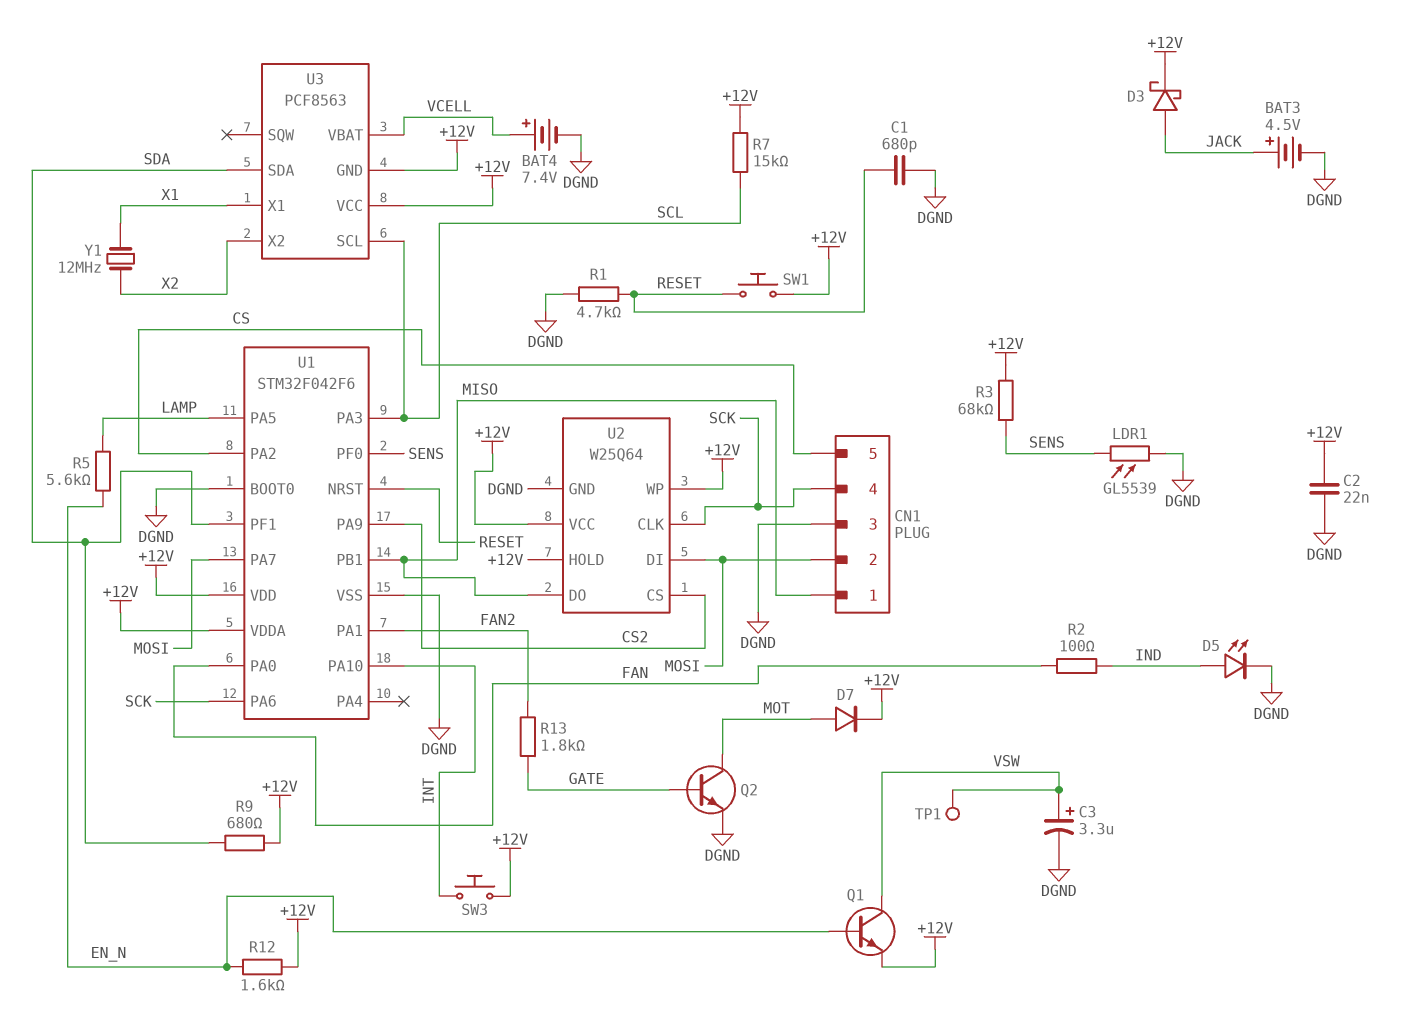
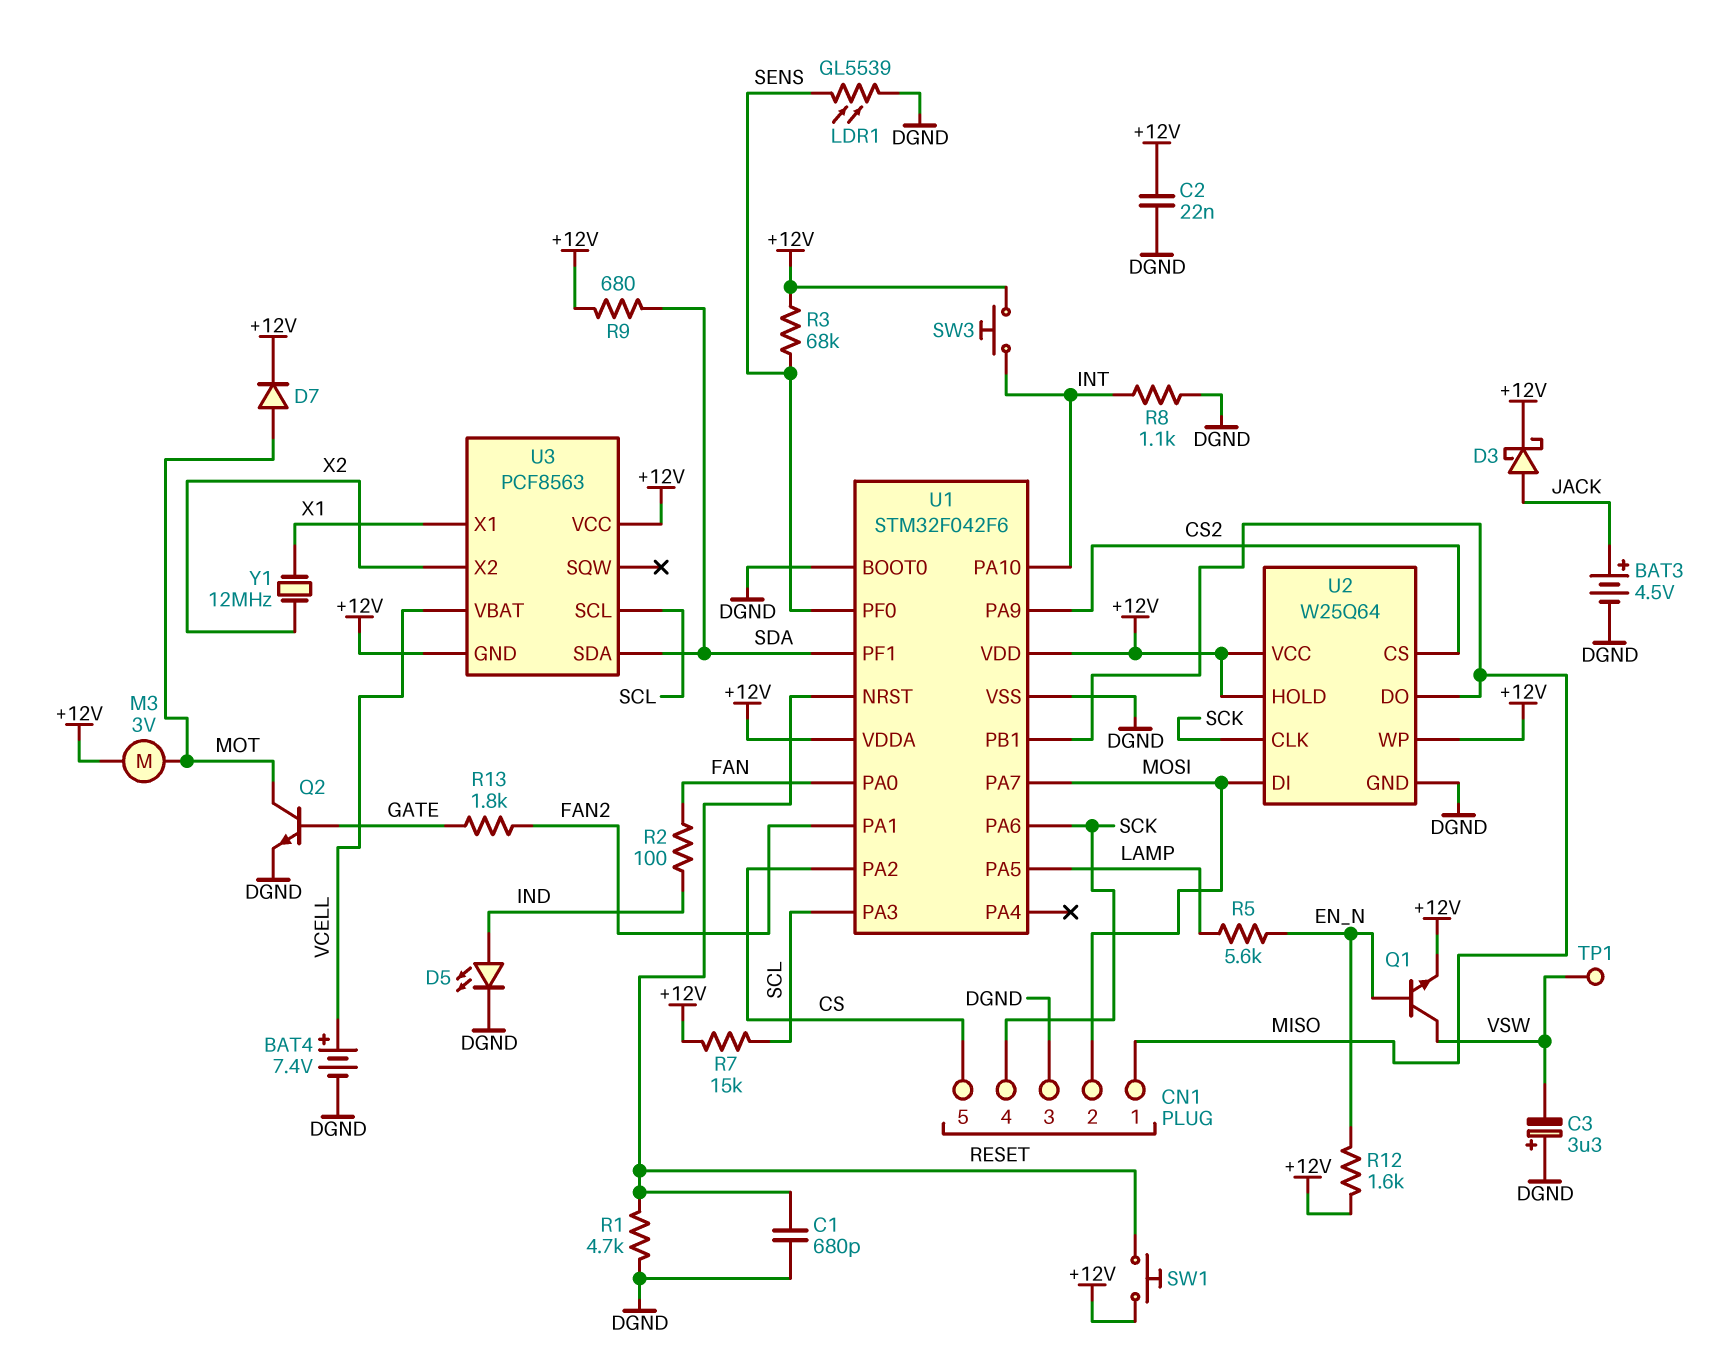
C3: 3.3uF (plus VSW, minus DGND) -> 3.3uF (plus DGND, minus VSW)
M3: none -> motor 3V (+12V, MOT)
R8: none -> 1.1k (DGND, INT)

